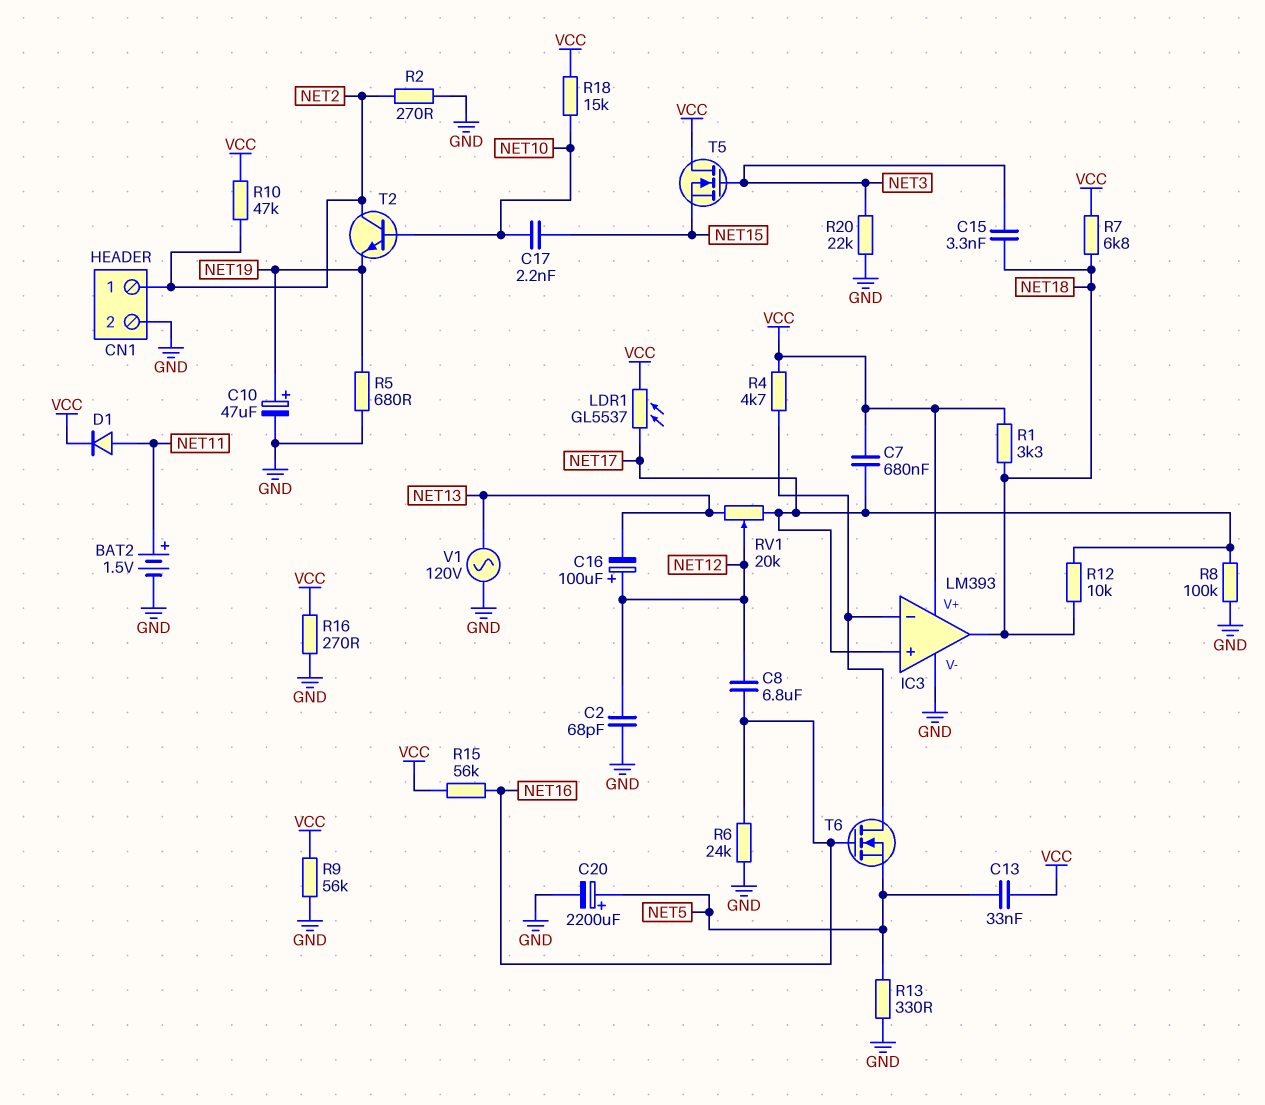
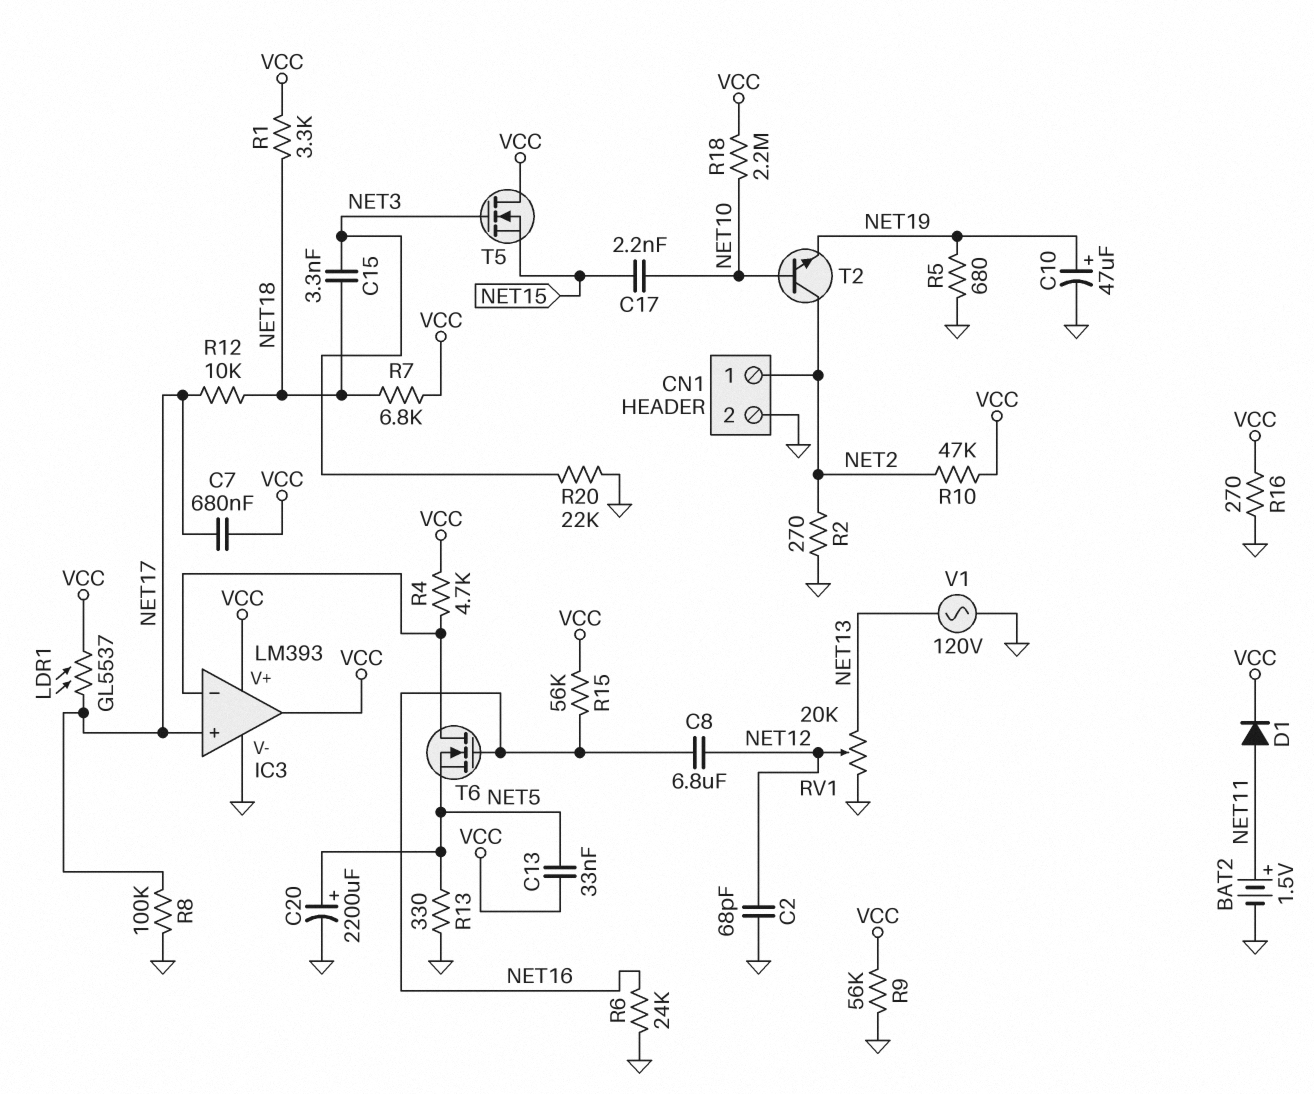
C16: 100uF (plus NET12, minus NET13) -> none
IC3 pin out: NET18 -> VCC
R18: 15k (NET10, VCC) -> 2.2M (NET10, VCC)
RV1: 20k (NET13, NET17, wiper NET12) -> 20k (GND, NET13, wiper NET12)

